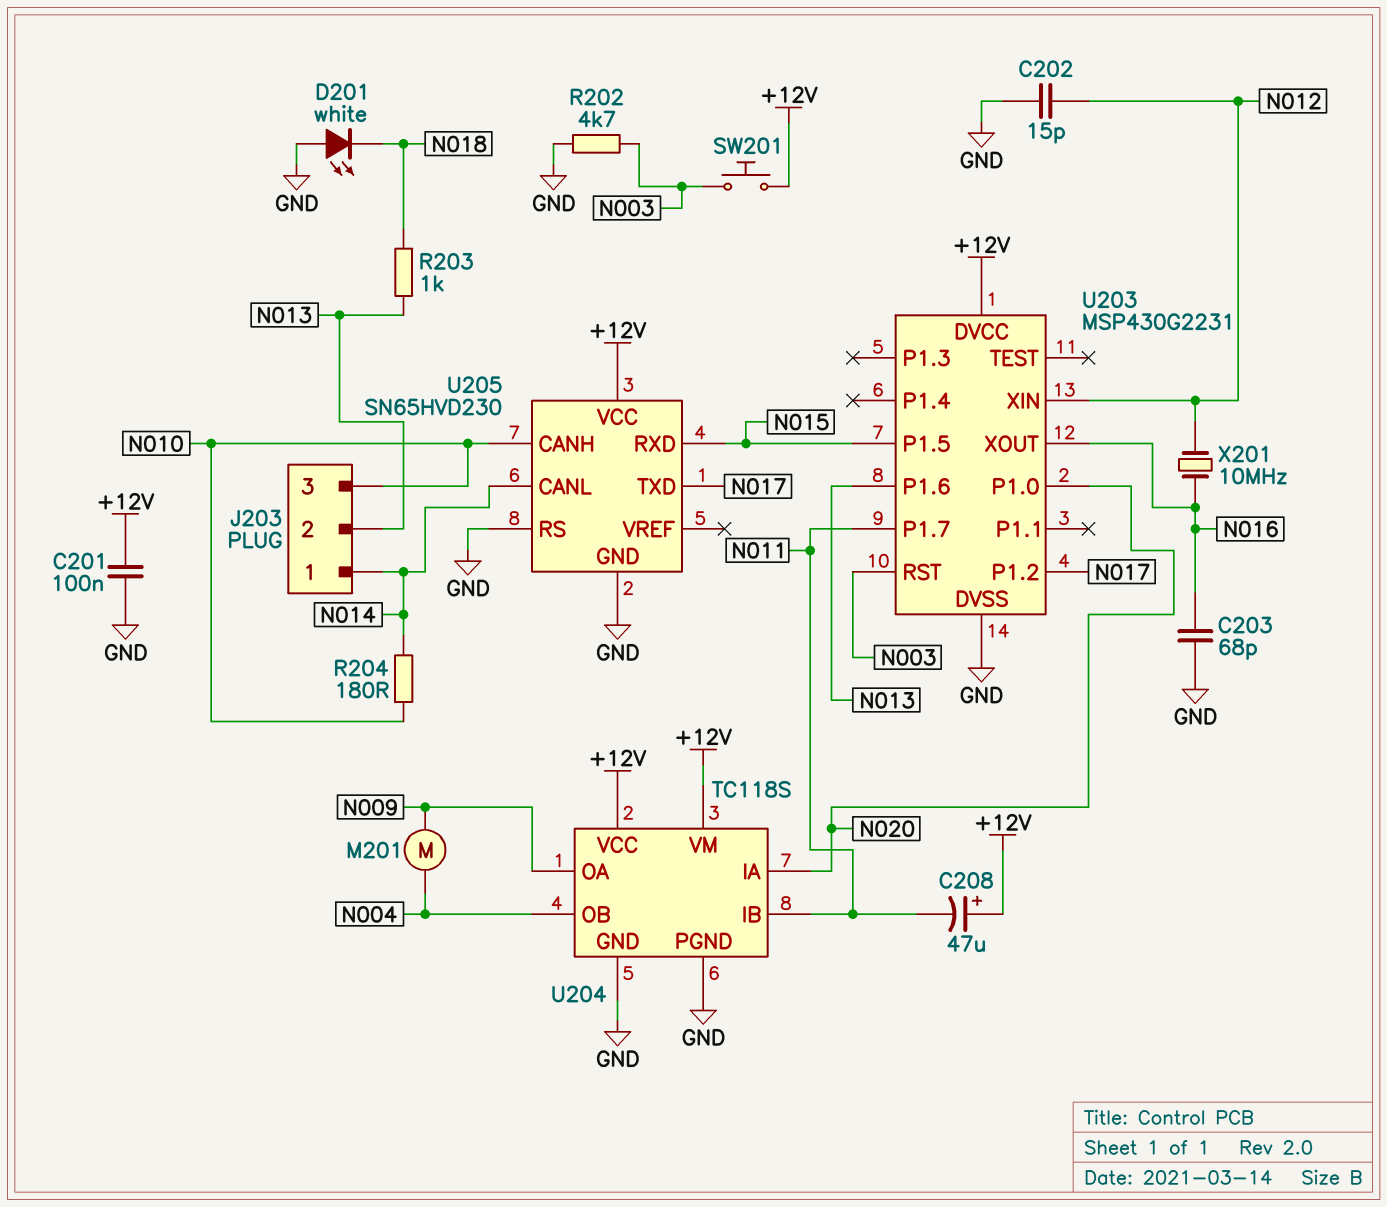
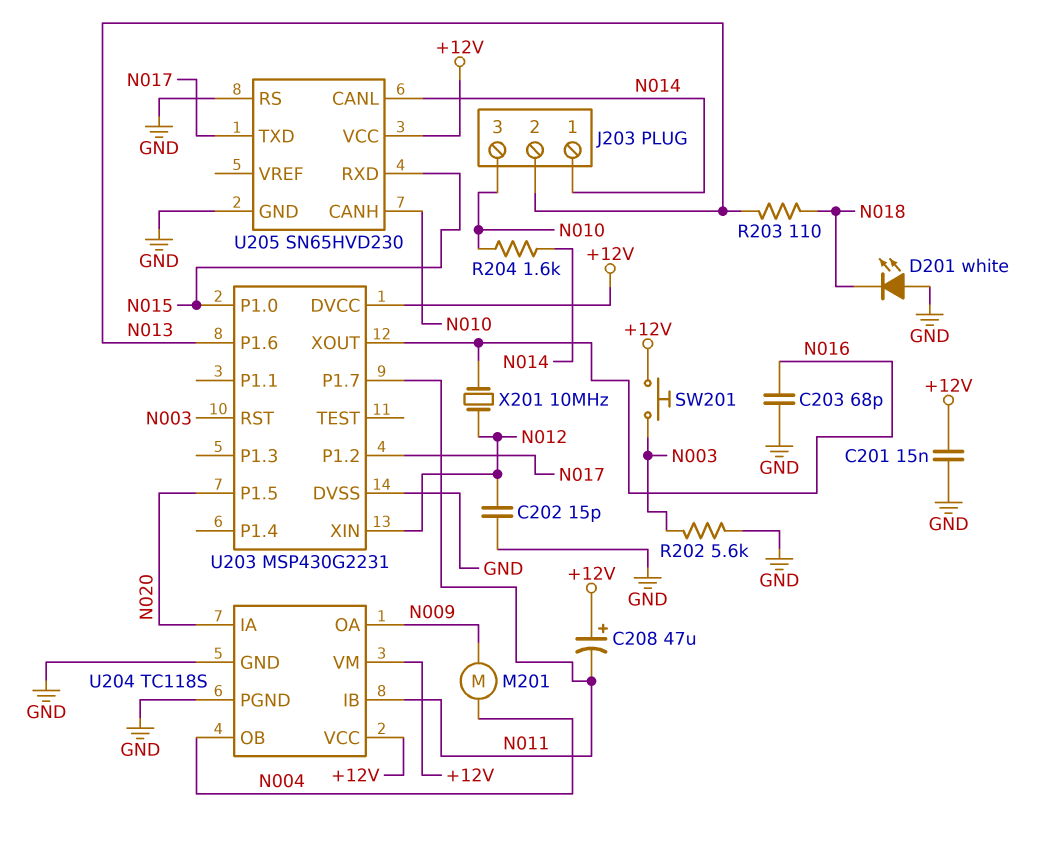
C201: 100nF (+12V, GND) -> 15nF (+12V, GND)
R202: 4.7k (GND, N003) -> 5.6k (GND, N003)
R203: 1k (N013, N018) -> 110 (N013, N018)
R204: 180 (N010, N014) -> 1.6k (N010, N014)
U203 pin P1.0: N020 -> N015
U203 pin P1.5: N015 -> N020

